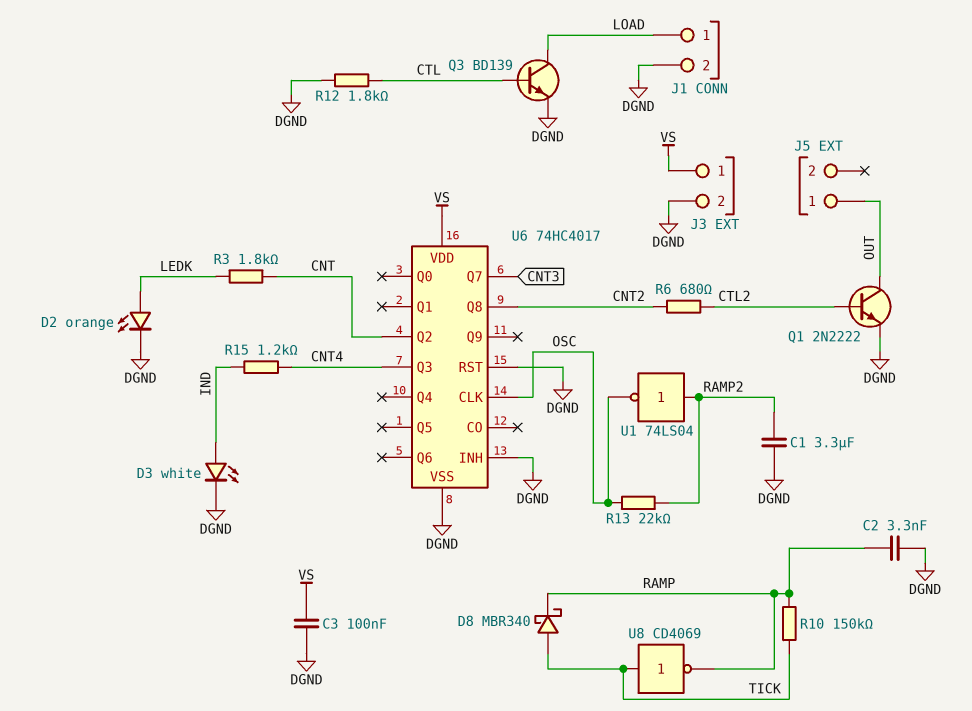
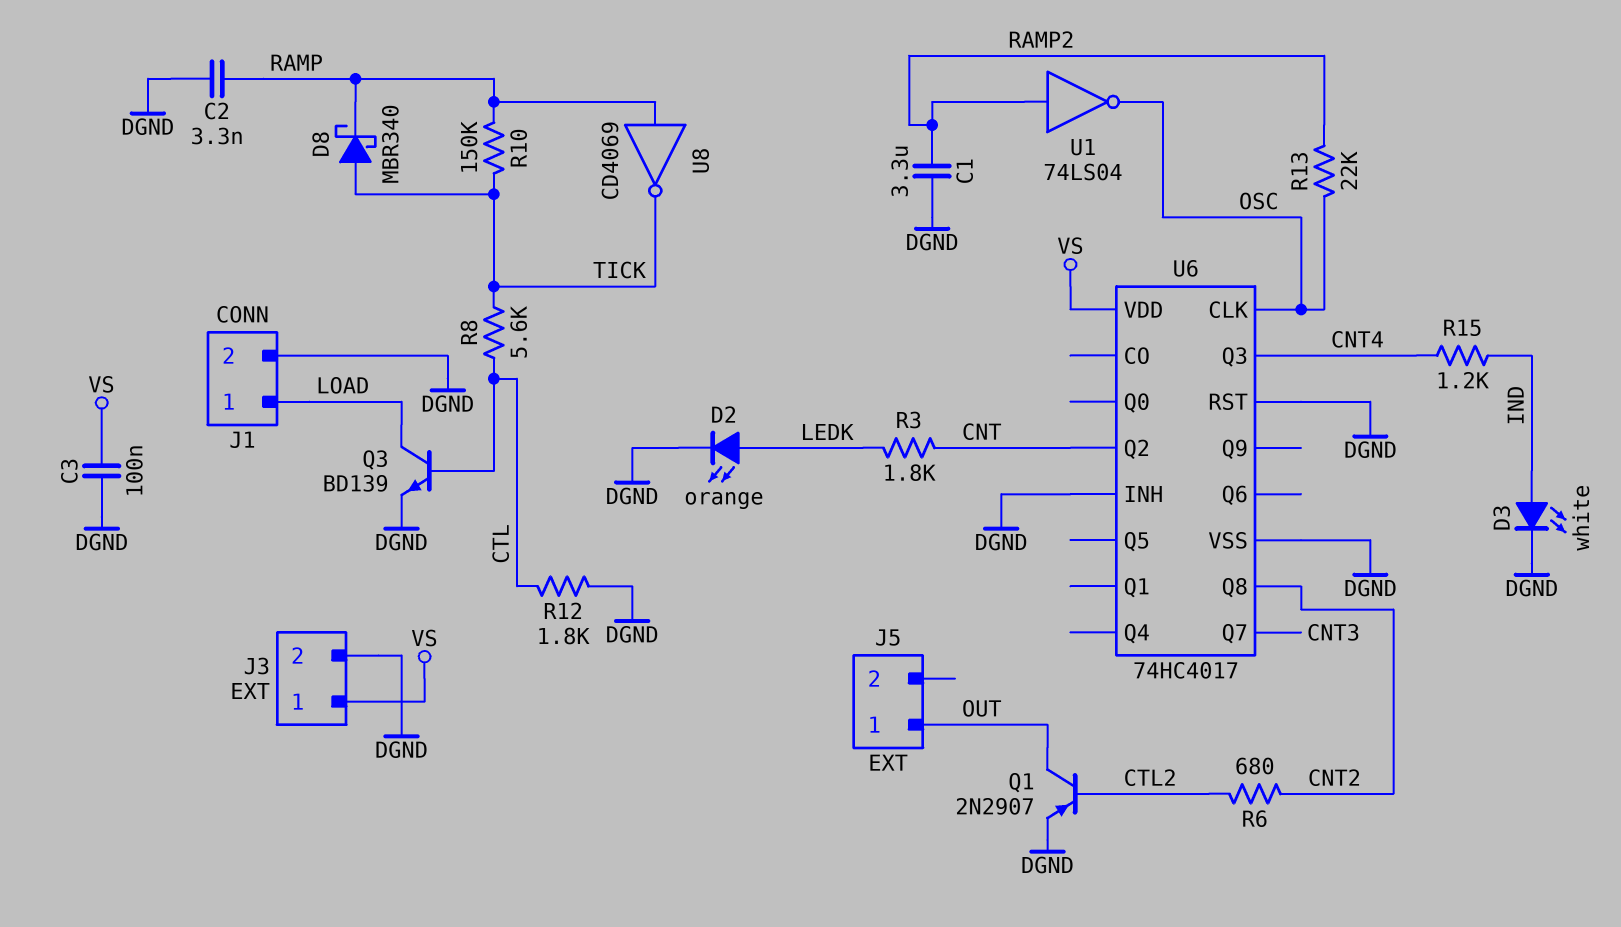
Q1: NPN 2N2222 (B CTL2, C OUT, E DGND) -> PNP 2N2907 (B CTL2, C OUT, E DGND)
R8: none -> 5.6k (CTL, TICK)
U8: NOT CD4069 (in TICK, out RAMP) -> NOT CD4069 (in RAMP, out TICK)

